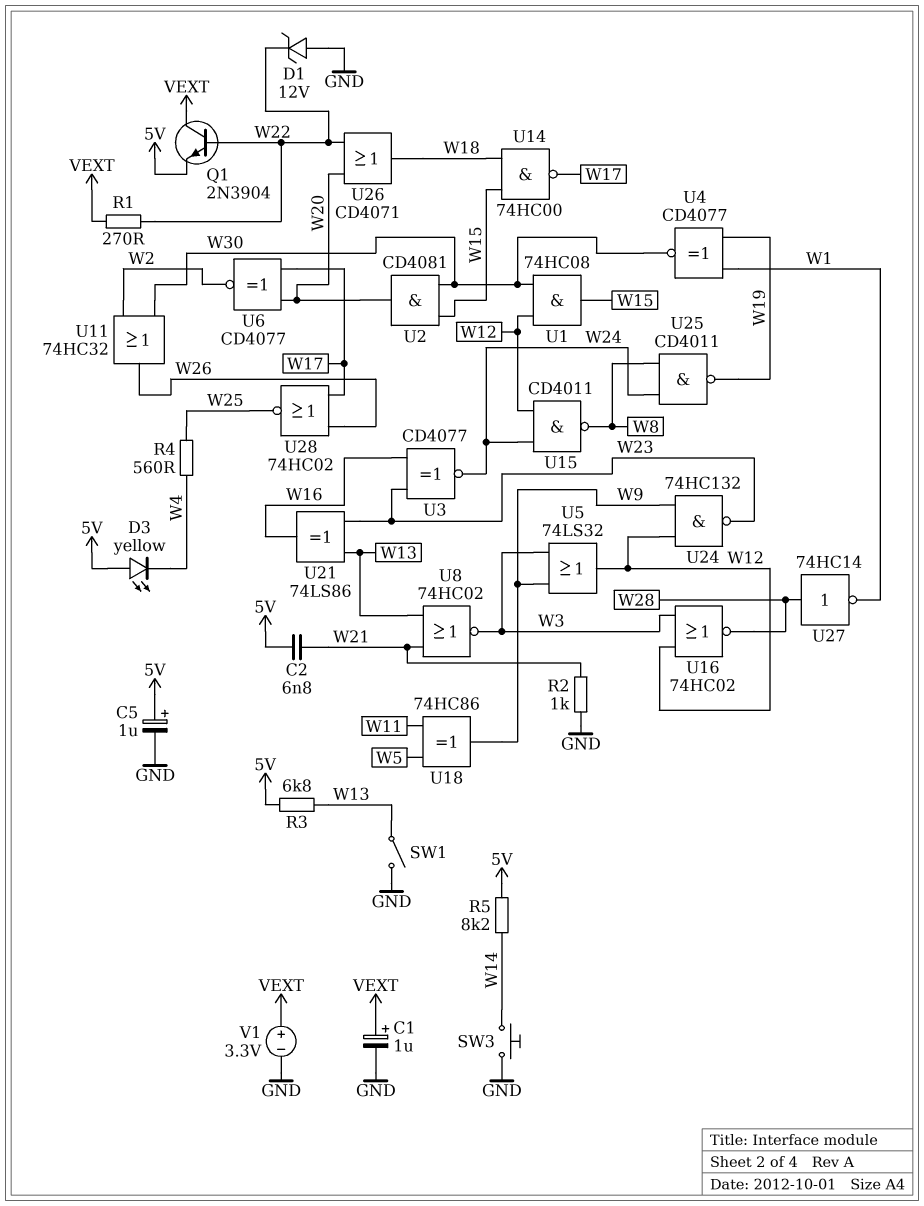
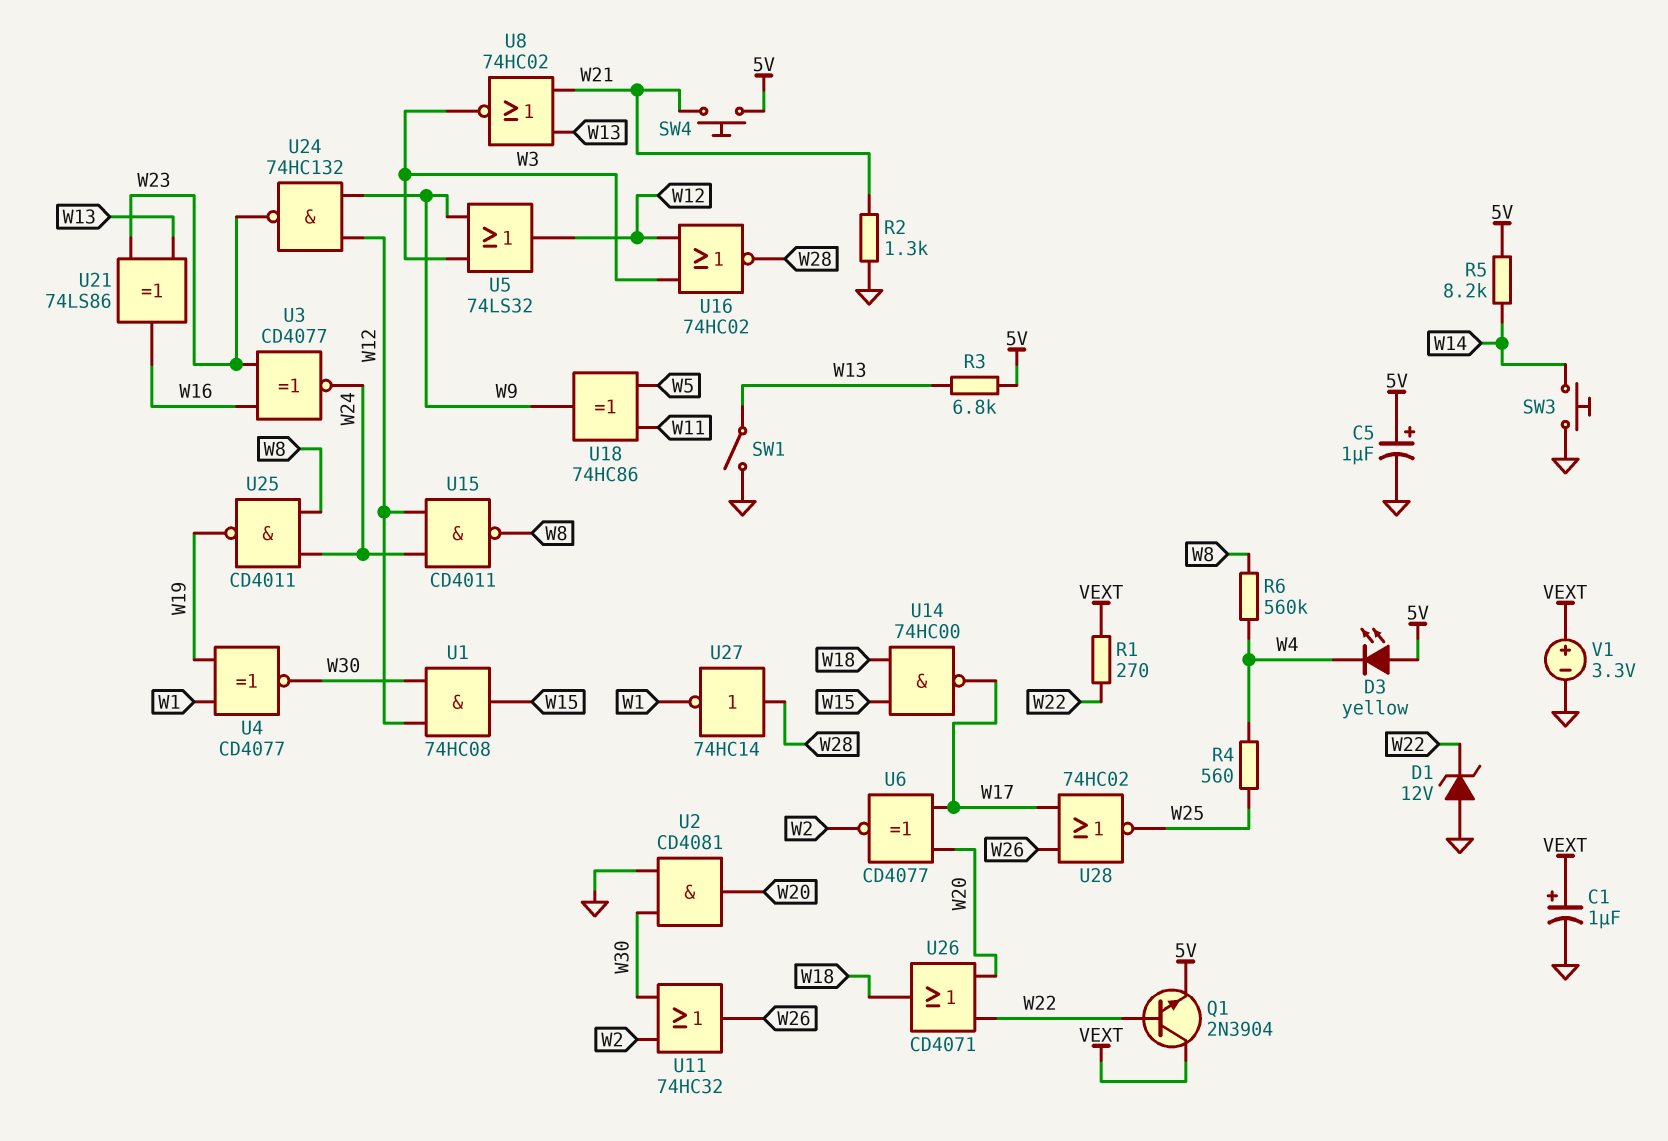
C2: 6.8nF (5V, W21) -> none
R2: 1k (GND, W21) -> 1.3k (GND, W21)
R6: none -> 560k (W4, W8)
SW4: none -> button (5V, W21)
U2: AND CD4081 (in W15, in W30, out W20) -> AND CD4081 (in GND, in W30, out W20)

